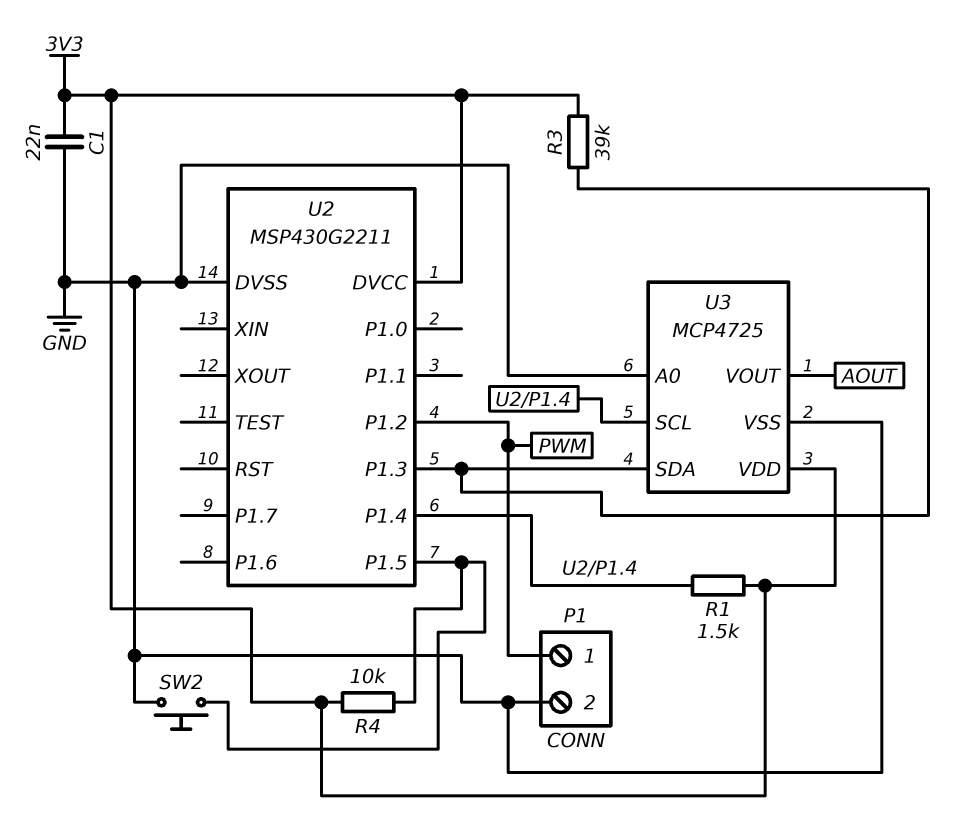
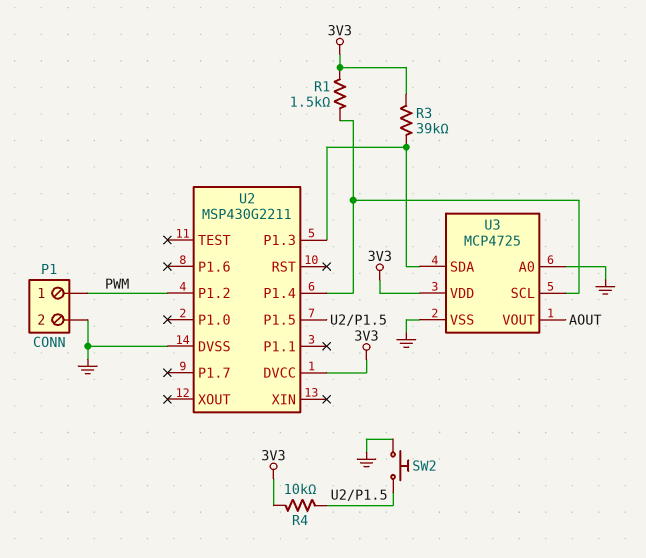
C1: 22nF (3V3, GND) -> none

